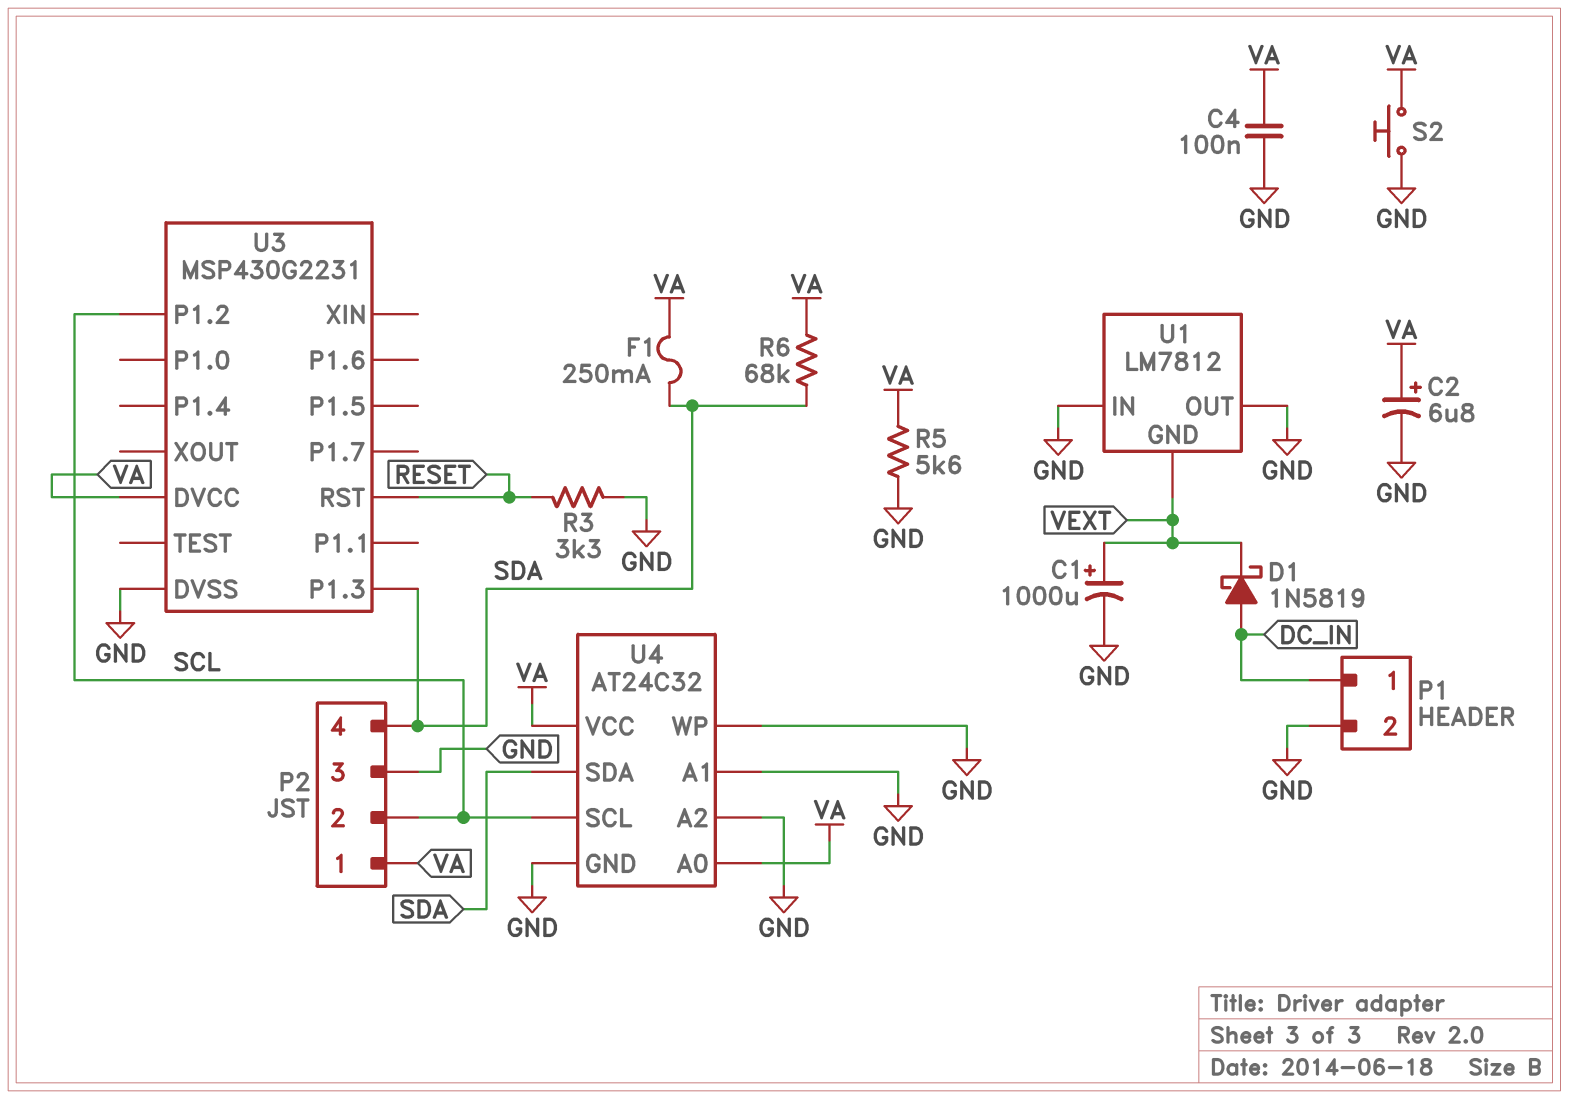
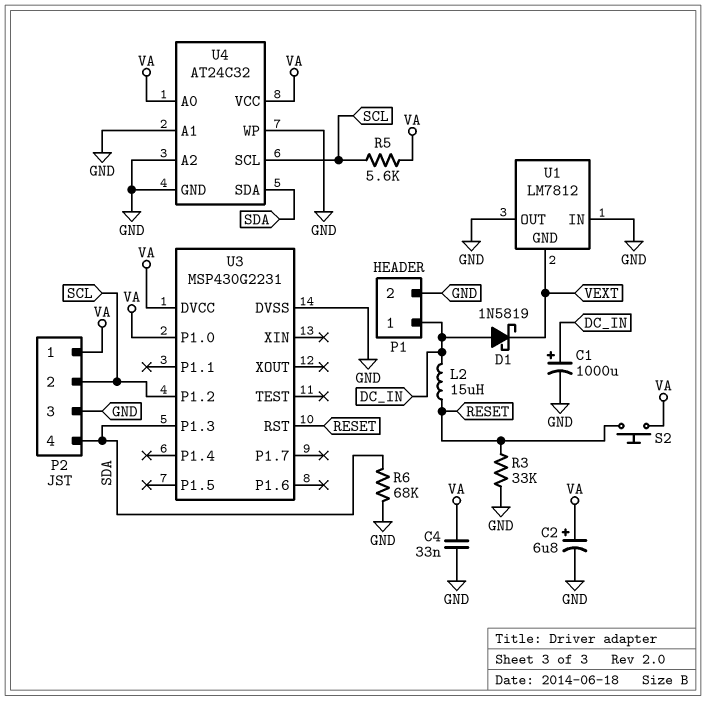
C1: 1000uF (plus VEXT, minus GND) -> 1000uF (plus DC_IN, minus GND)
C4: 100nF (GND, VA) -> 33nF (GND, VA)
F1: 250mA (SDA, VA) -> none
L2: none -> 15uH (DC_IN, RESET)
R3: 3.3k (GND, RESET) -> 33k (GND, RESET)
R5: 5.6k (GND, VA) -> 5.6k (SCL, VA)
R6: 68k (SDA, VA) -> 68k (GND, SDA)
S2: button (GND, VA) -> button (RESET, VA)
U3 pin P1.0: none -> VA

